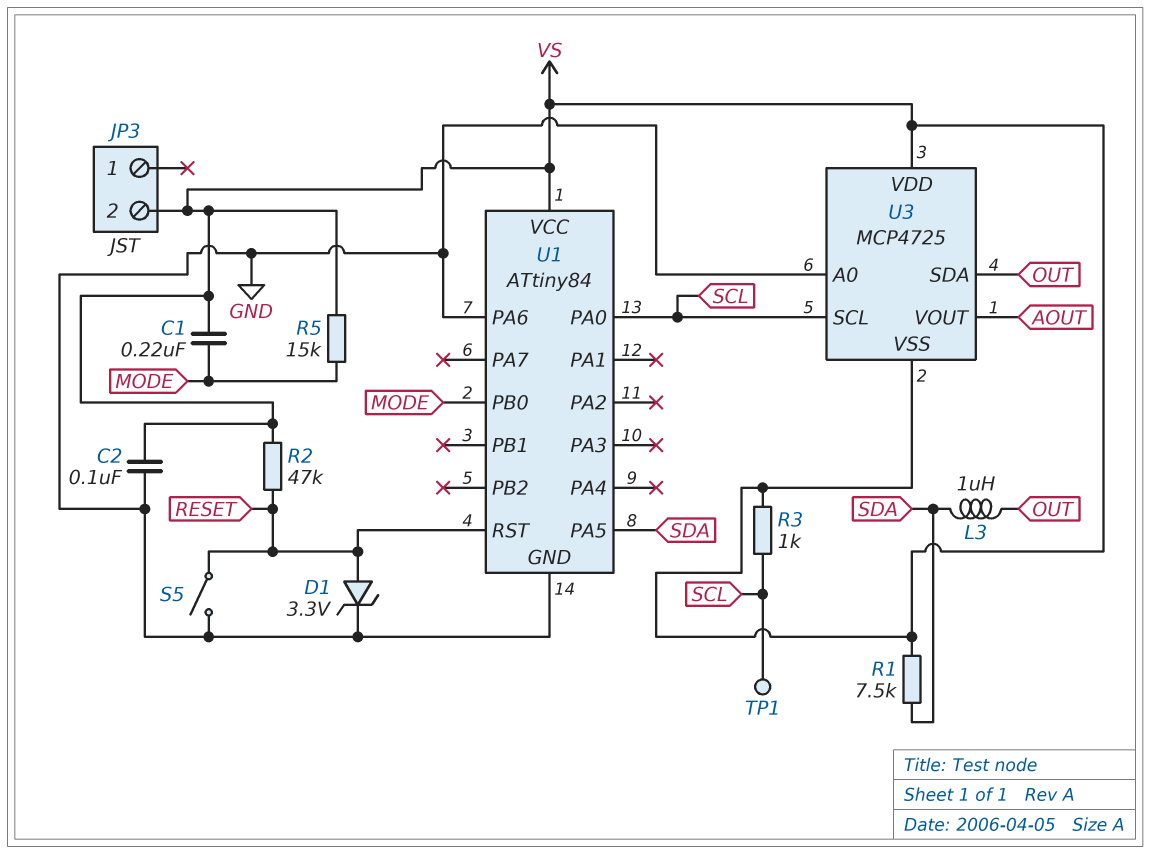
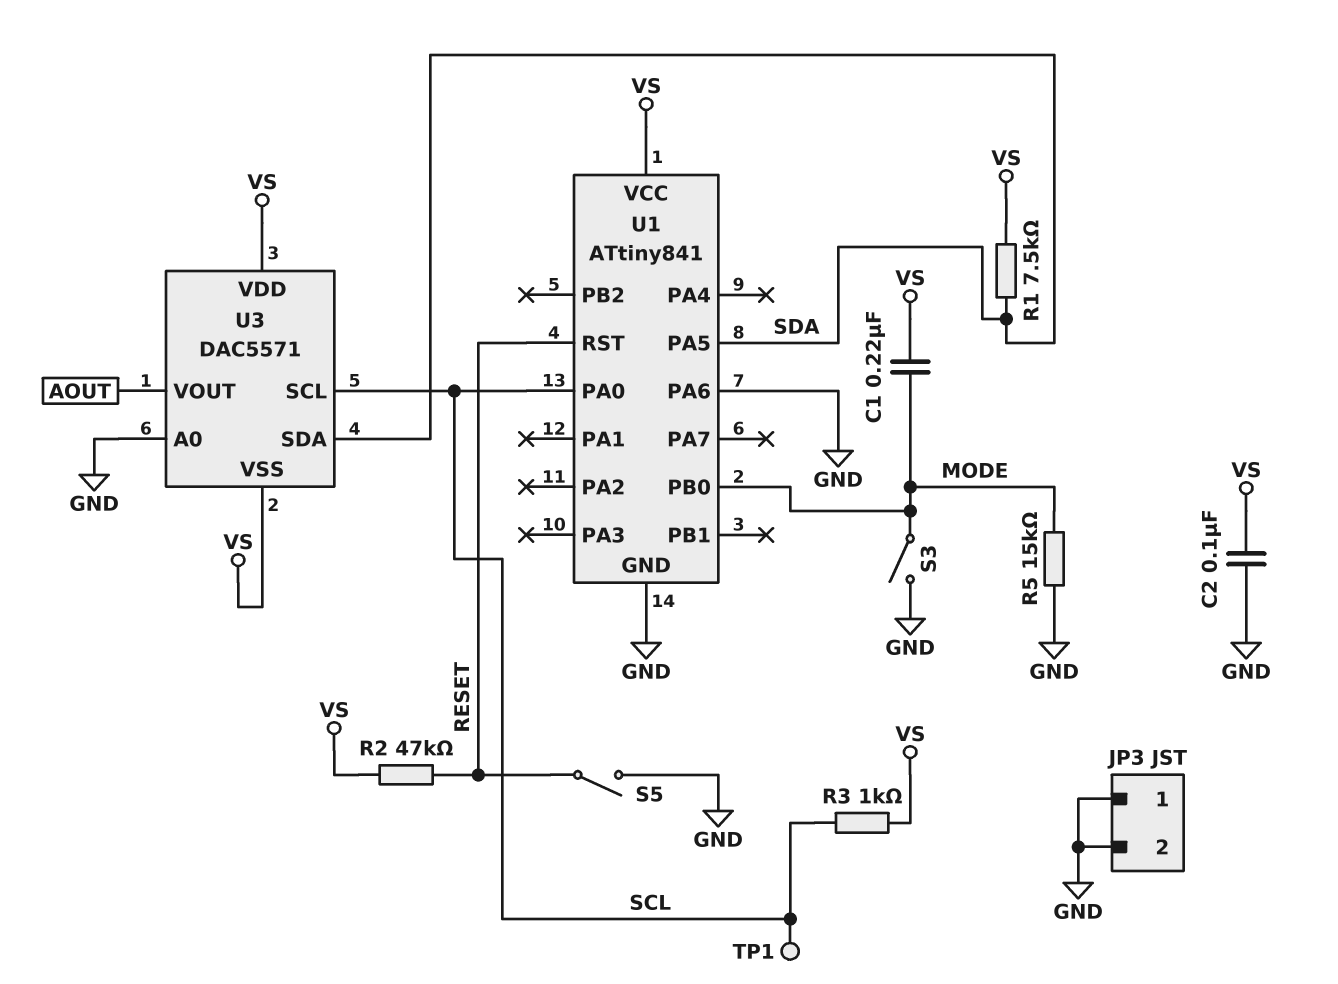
D1: zener 3.3V (A RESET, K GND) -> none
JP3 pin 1: none -> GND
JP3 pin 2: VS -> GND
L3: 1uH (OUT, SDA) -> none
R5: 15k (MODE, VS) -> 15k (GND, MODE)
S3: none -> switch (GND, MODE)
U1: ATtiny84 -> ATtiny841
U3: MCP4725 -> DAC5571
U3 pin SDA: OUT -> SDA

